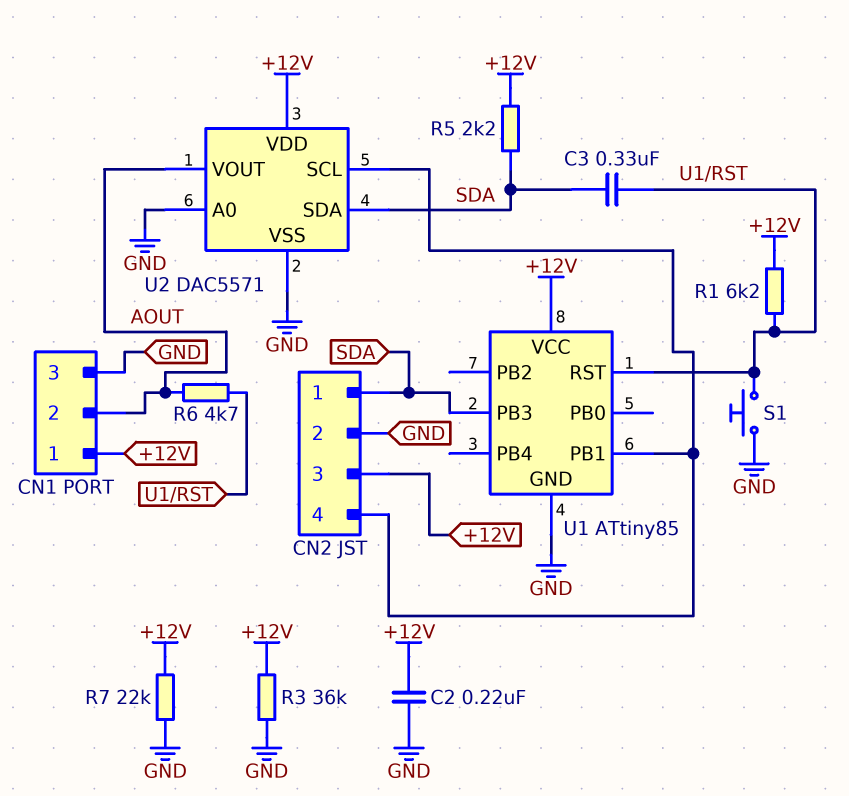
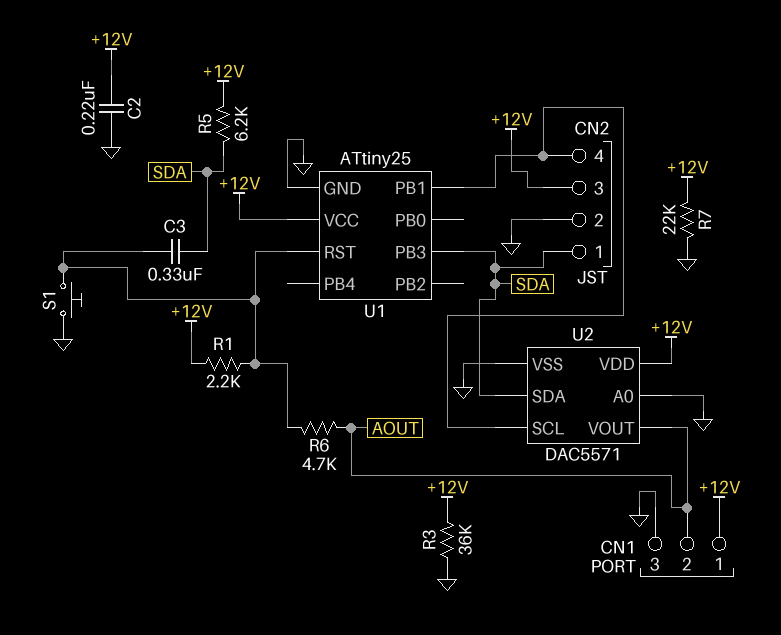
R1: 6.2k (+12V, U1/RST) -> 2.2k (+12V, U1/RST)
R5: 2.2k (+12V, SDA) -> 6.2k (+12V, SDA)
U1: ATtiny85 -> ATtiny25

